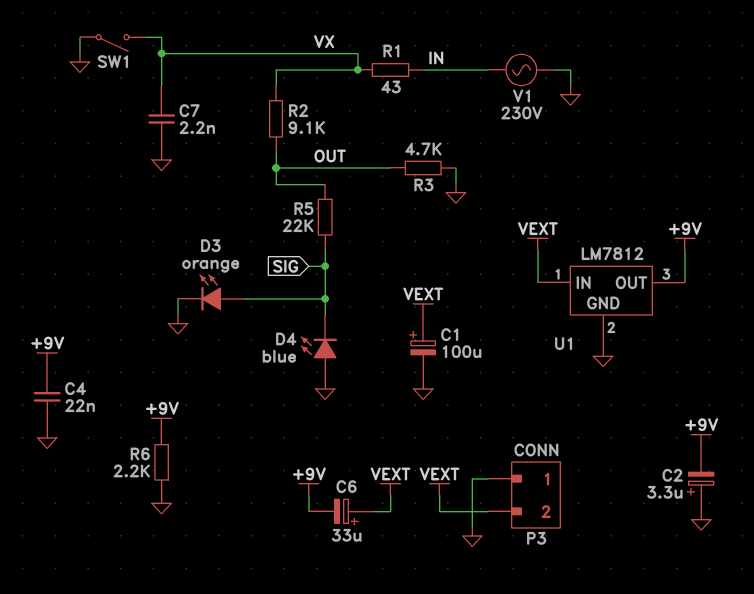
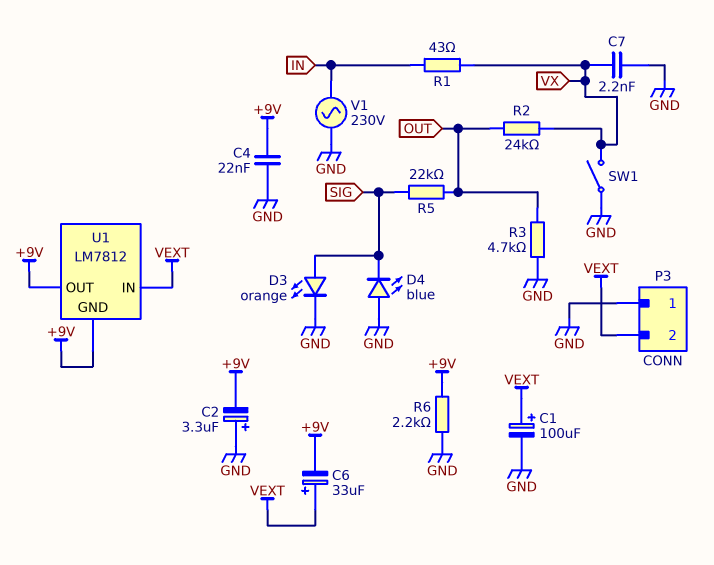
R2: 9.1k (OUT, VX) -> 24k (OUT, VX)
U1 pin GND: GND -> +9V

